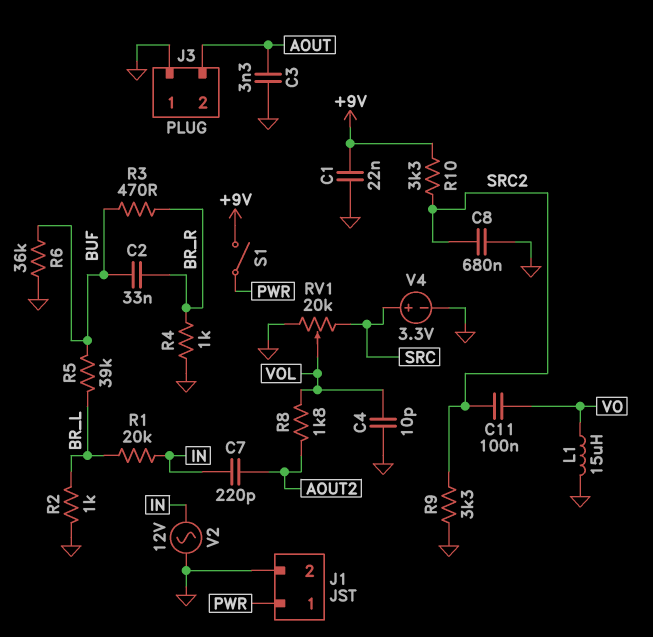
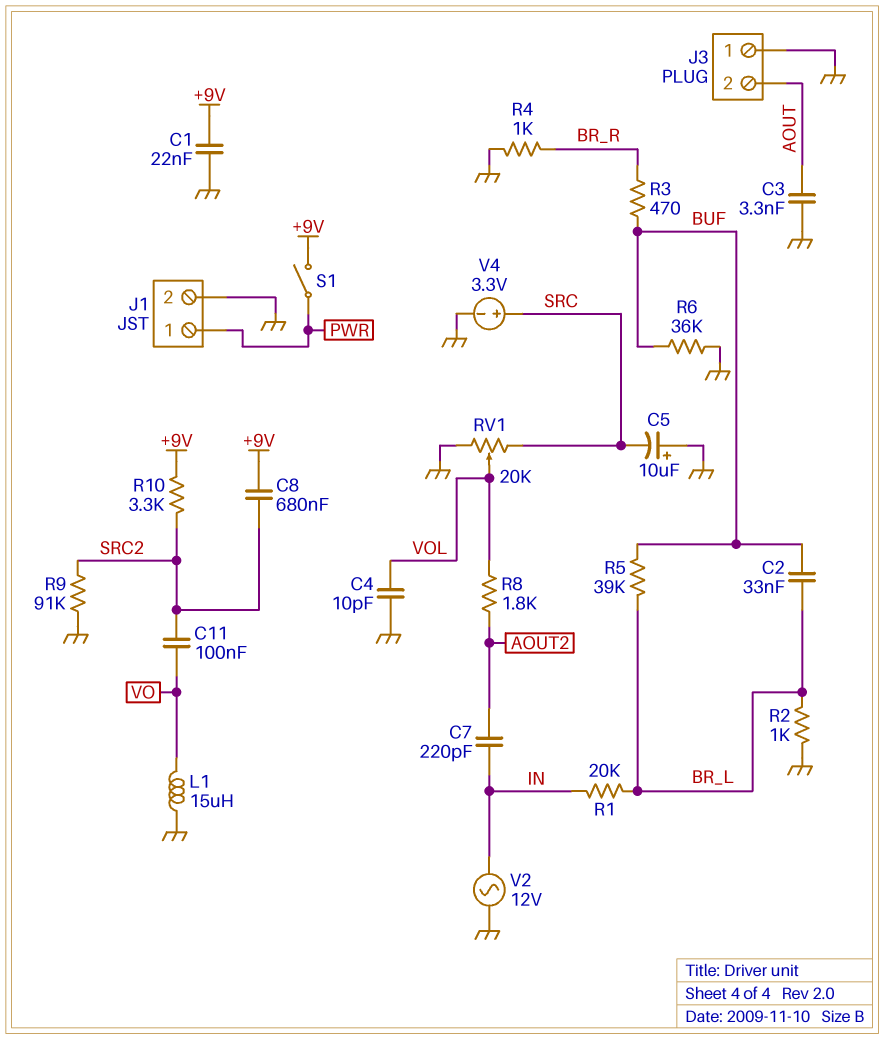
C2: 33nF (BR_R, BUF) -> 33nF (BR_L, BUF)
C5: none -> 10uF (plus GND, minus SRC)
C8: 680nF (GND, SRC2) -> 680nF (+9V, SRC2)
R9: 3.3k (GND, SRC2) -> 91k (GND, SRC2)

